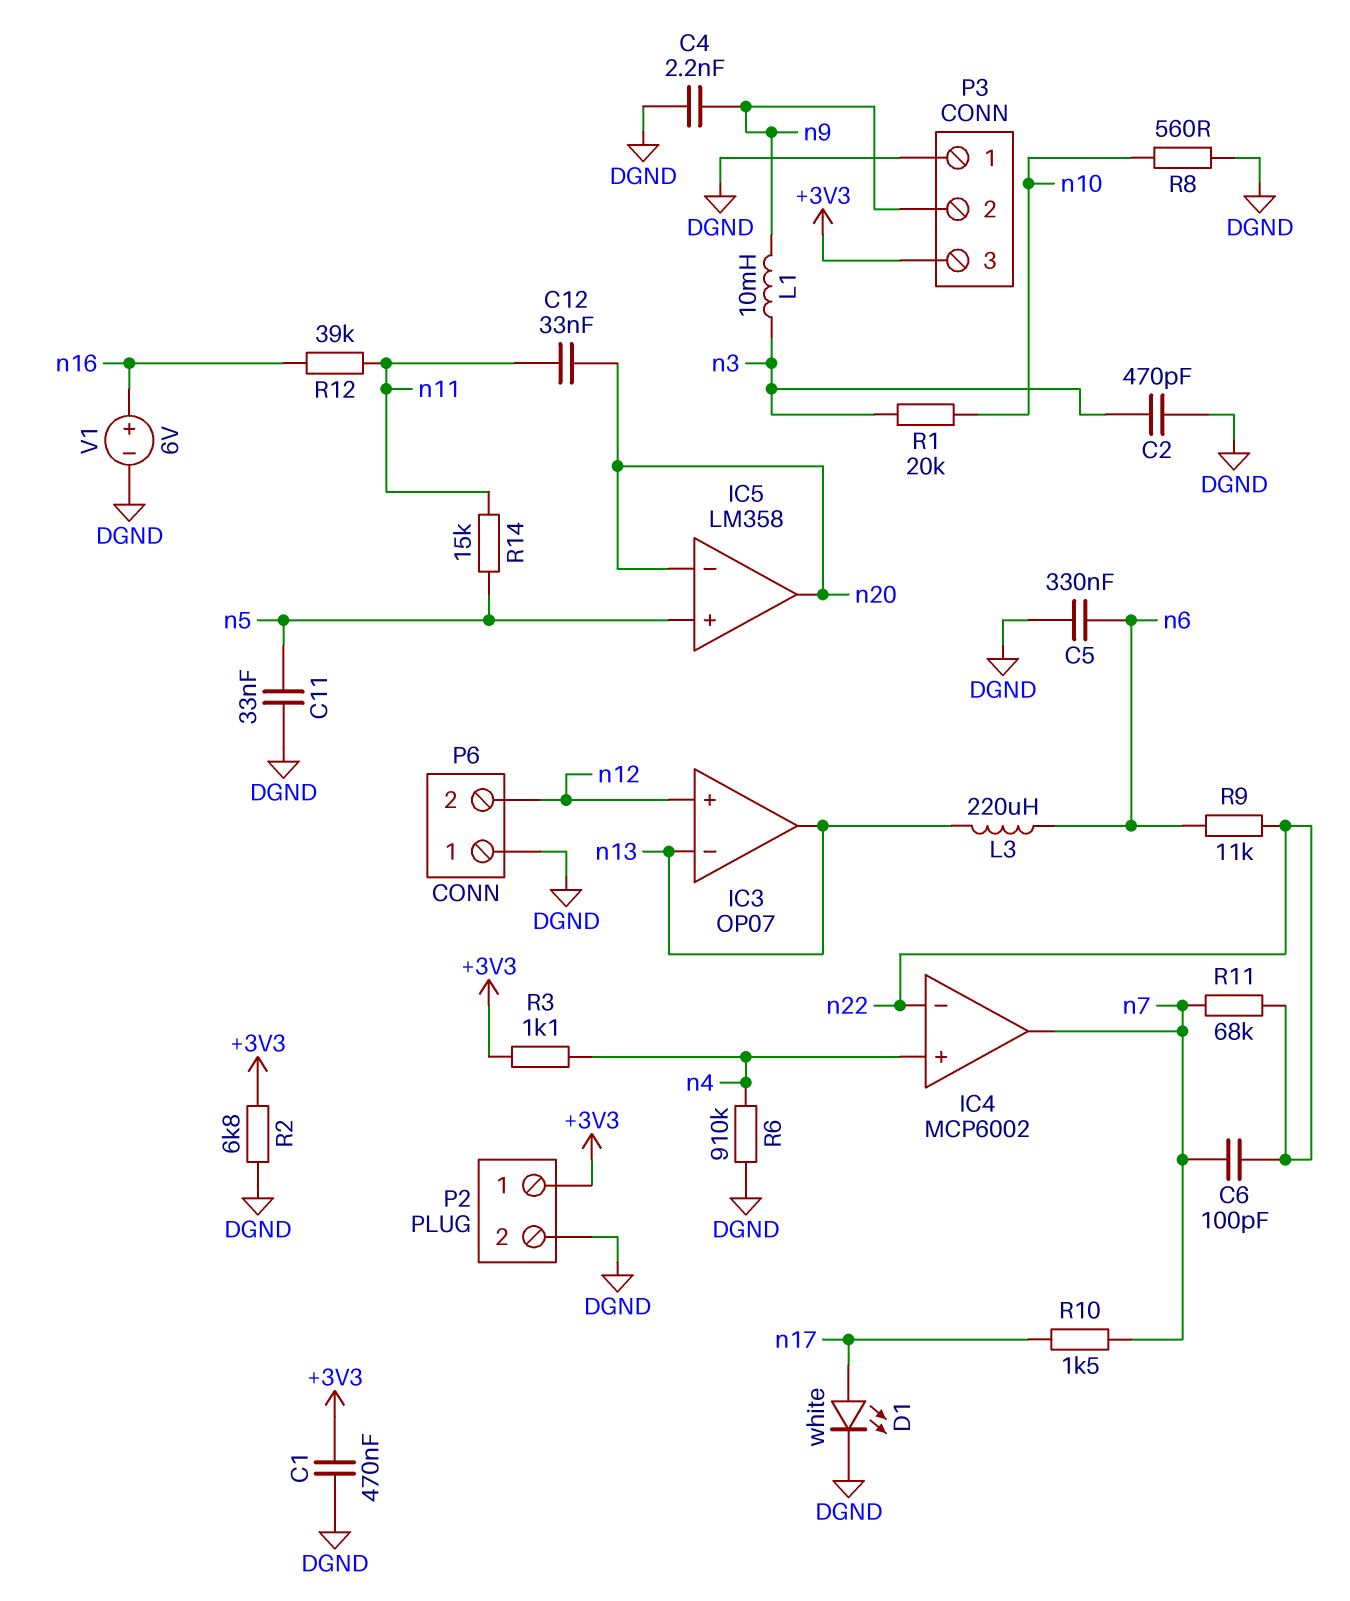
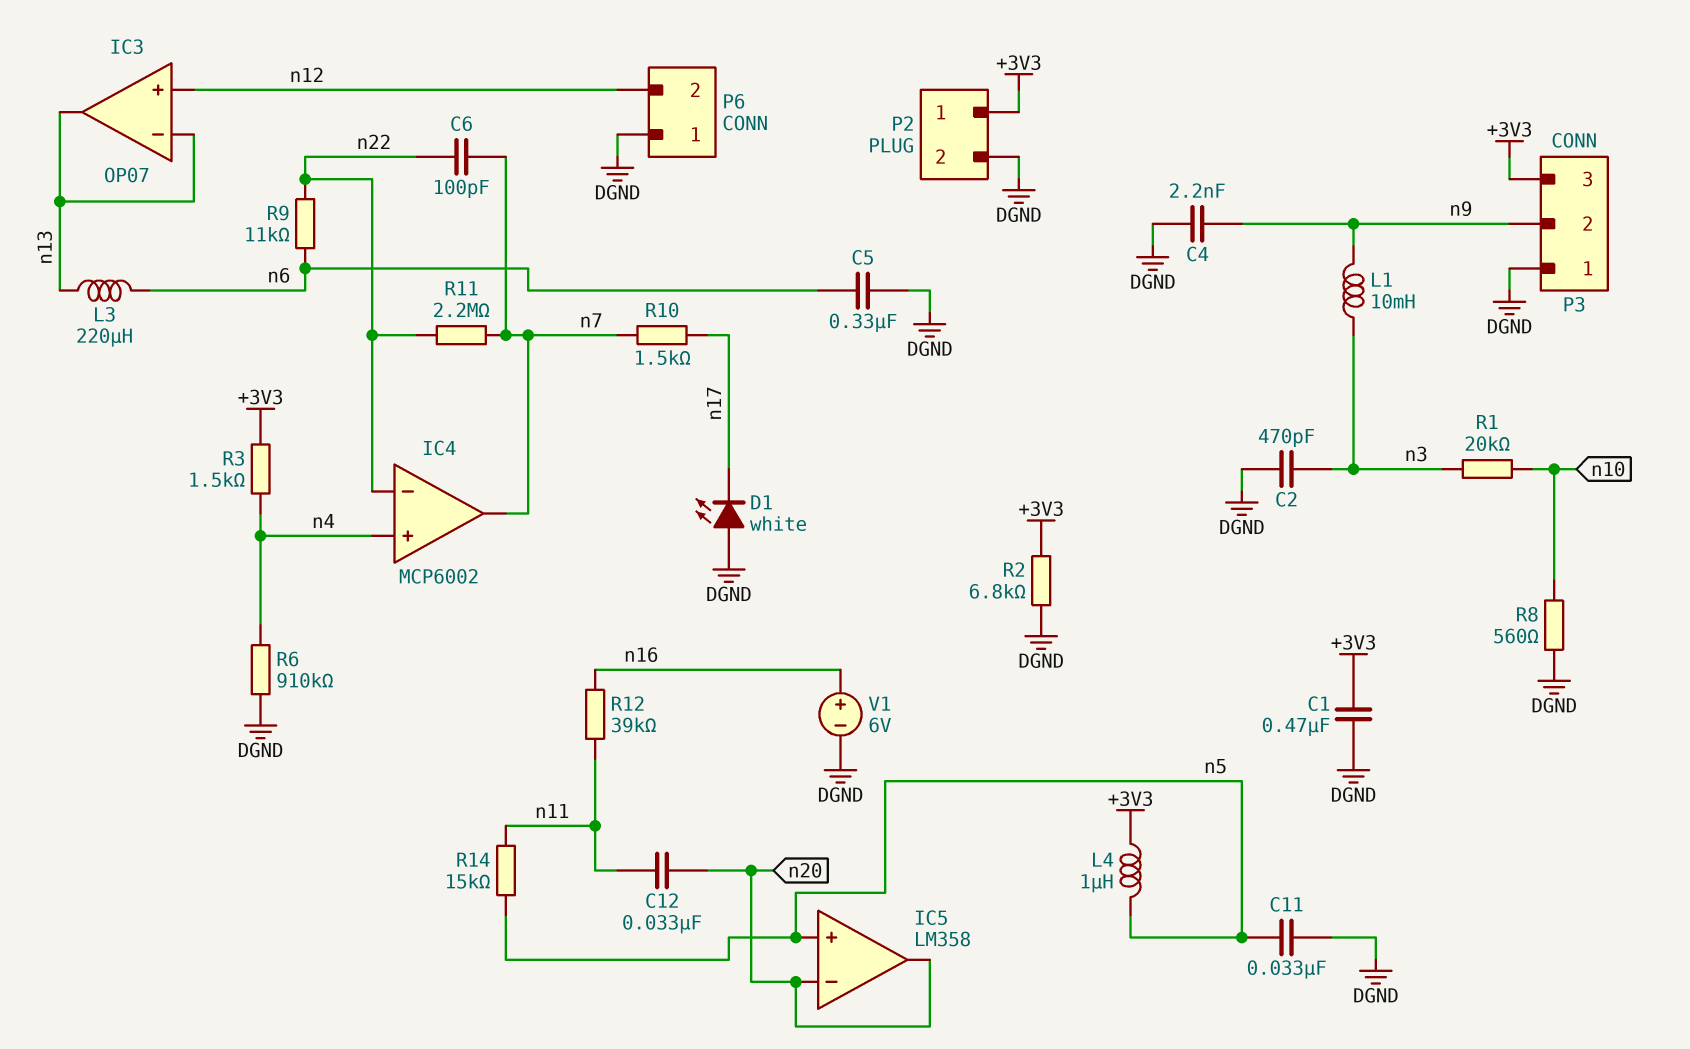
D1: LED white (A n17, K DGND) -> LED white (A DGND, K n17)
L4: none -> 1uH (+3V3, n5)
R3: 1.1k (+3V3, n4) -> 1.5k (+3V3, n4)
R11: 68k (n7, n22) -> 2.2M (n7, n22)

